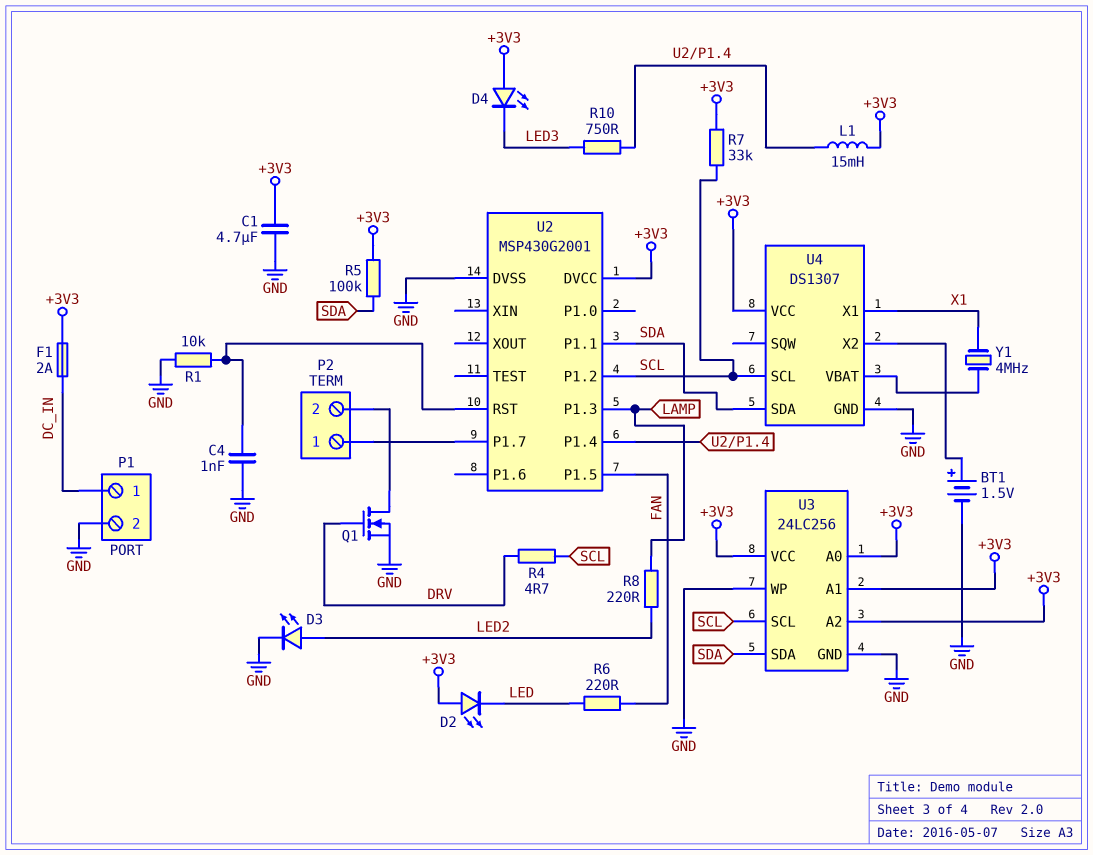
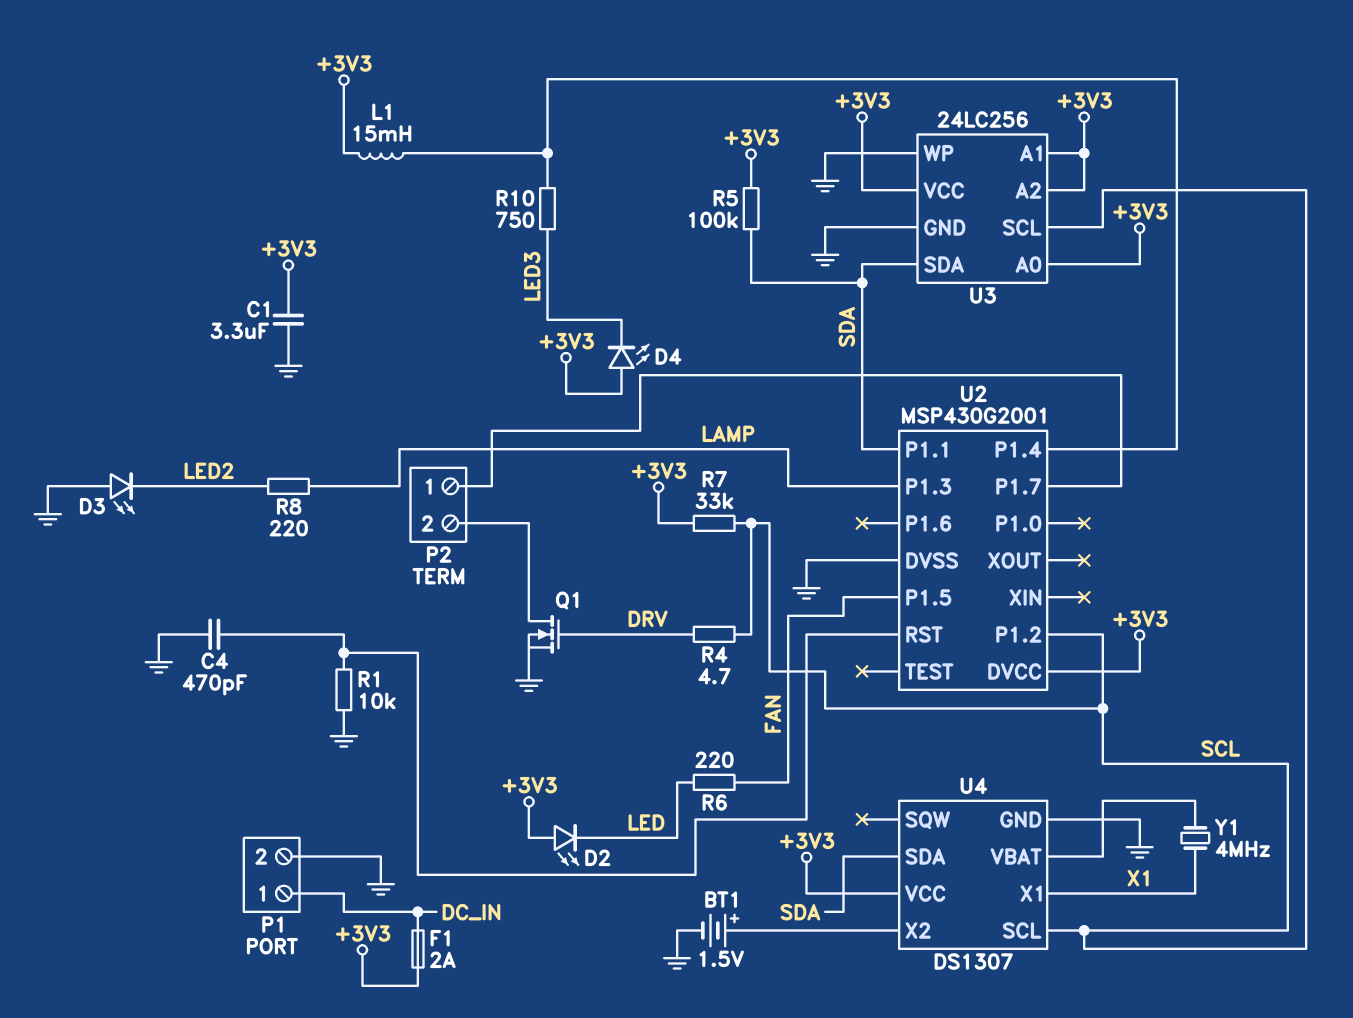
C1: 4.7uF (+3V3, GND) -> 3.3uF (+3V3, GND)
C4: 1nF (GND, U2/RST) -> 470pF (GND, U2/RST)
D3: LED (A LED2, K GND) -> LED (A GND, K LED2)

